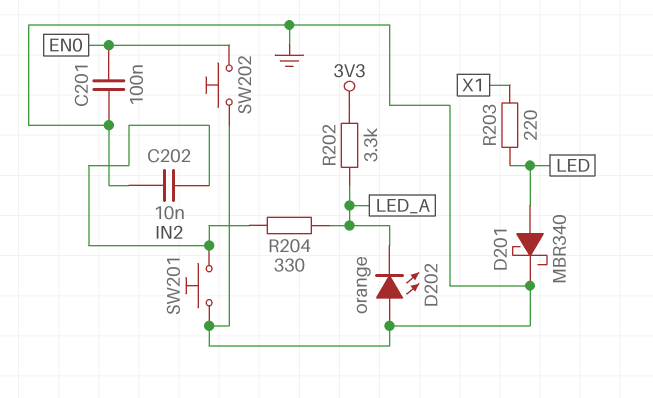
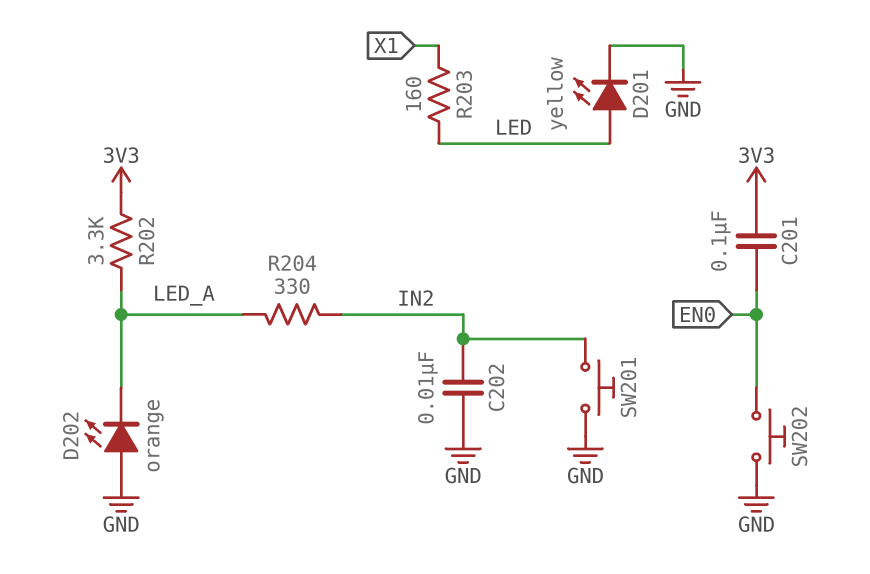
C201: 100nF (EN0, GND) -> 100nF (3V3, EN0)
D201: schottky MBR340 (A LED, K GND) -> LED yellow (A LED, K GND)
R203: 220 (LED, X1) -> 160 (LED, X1)

